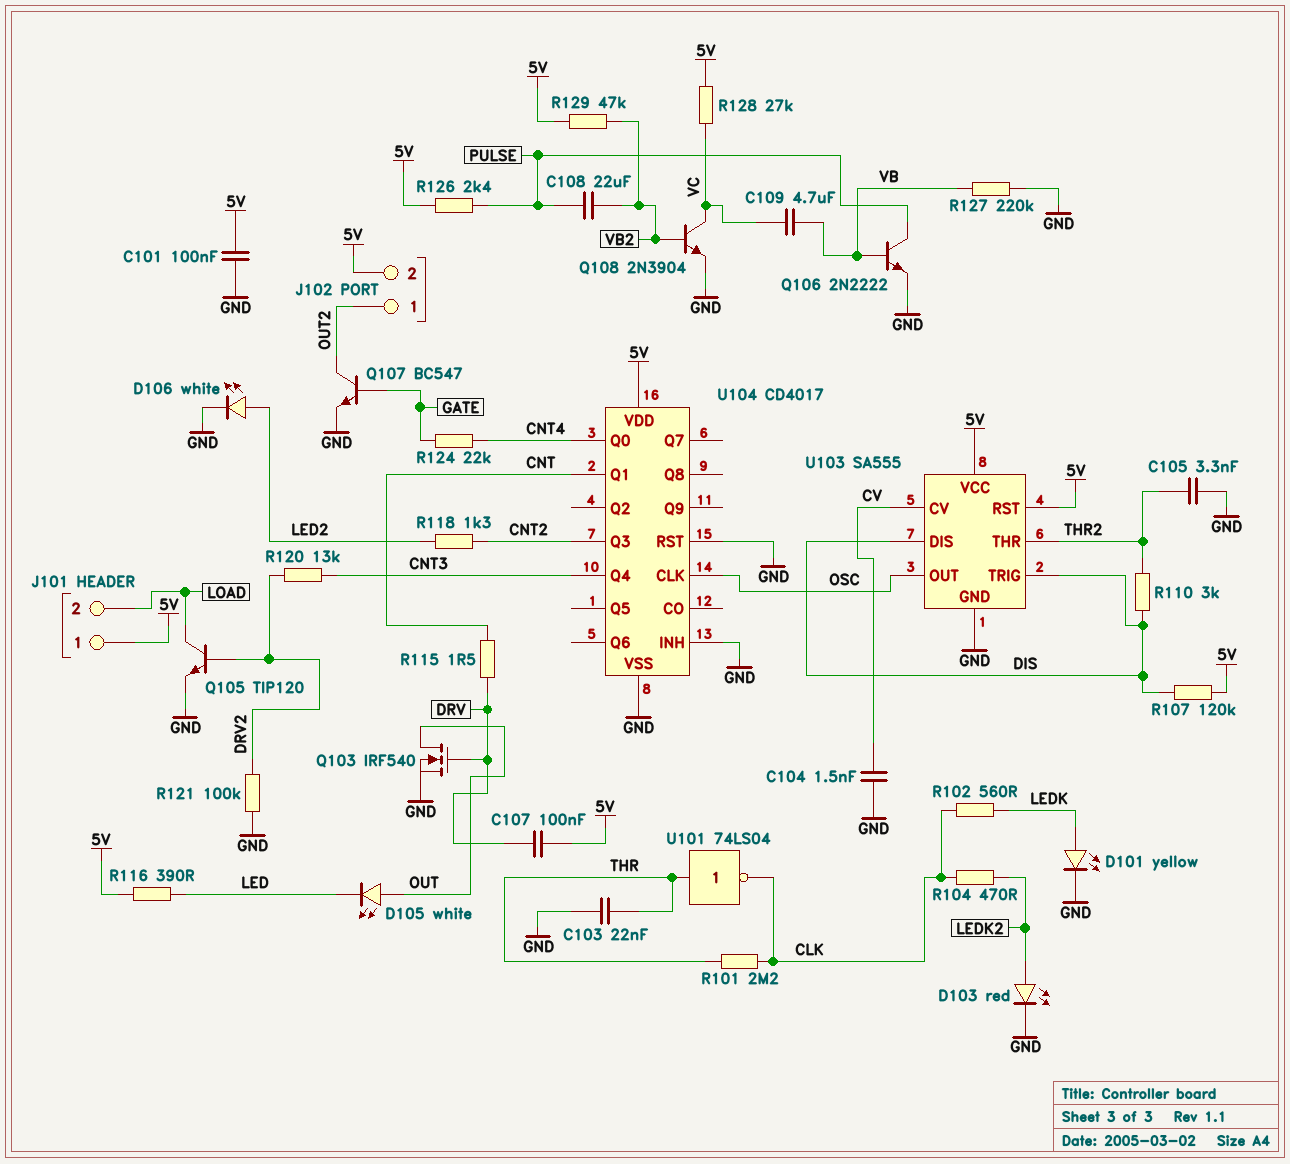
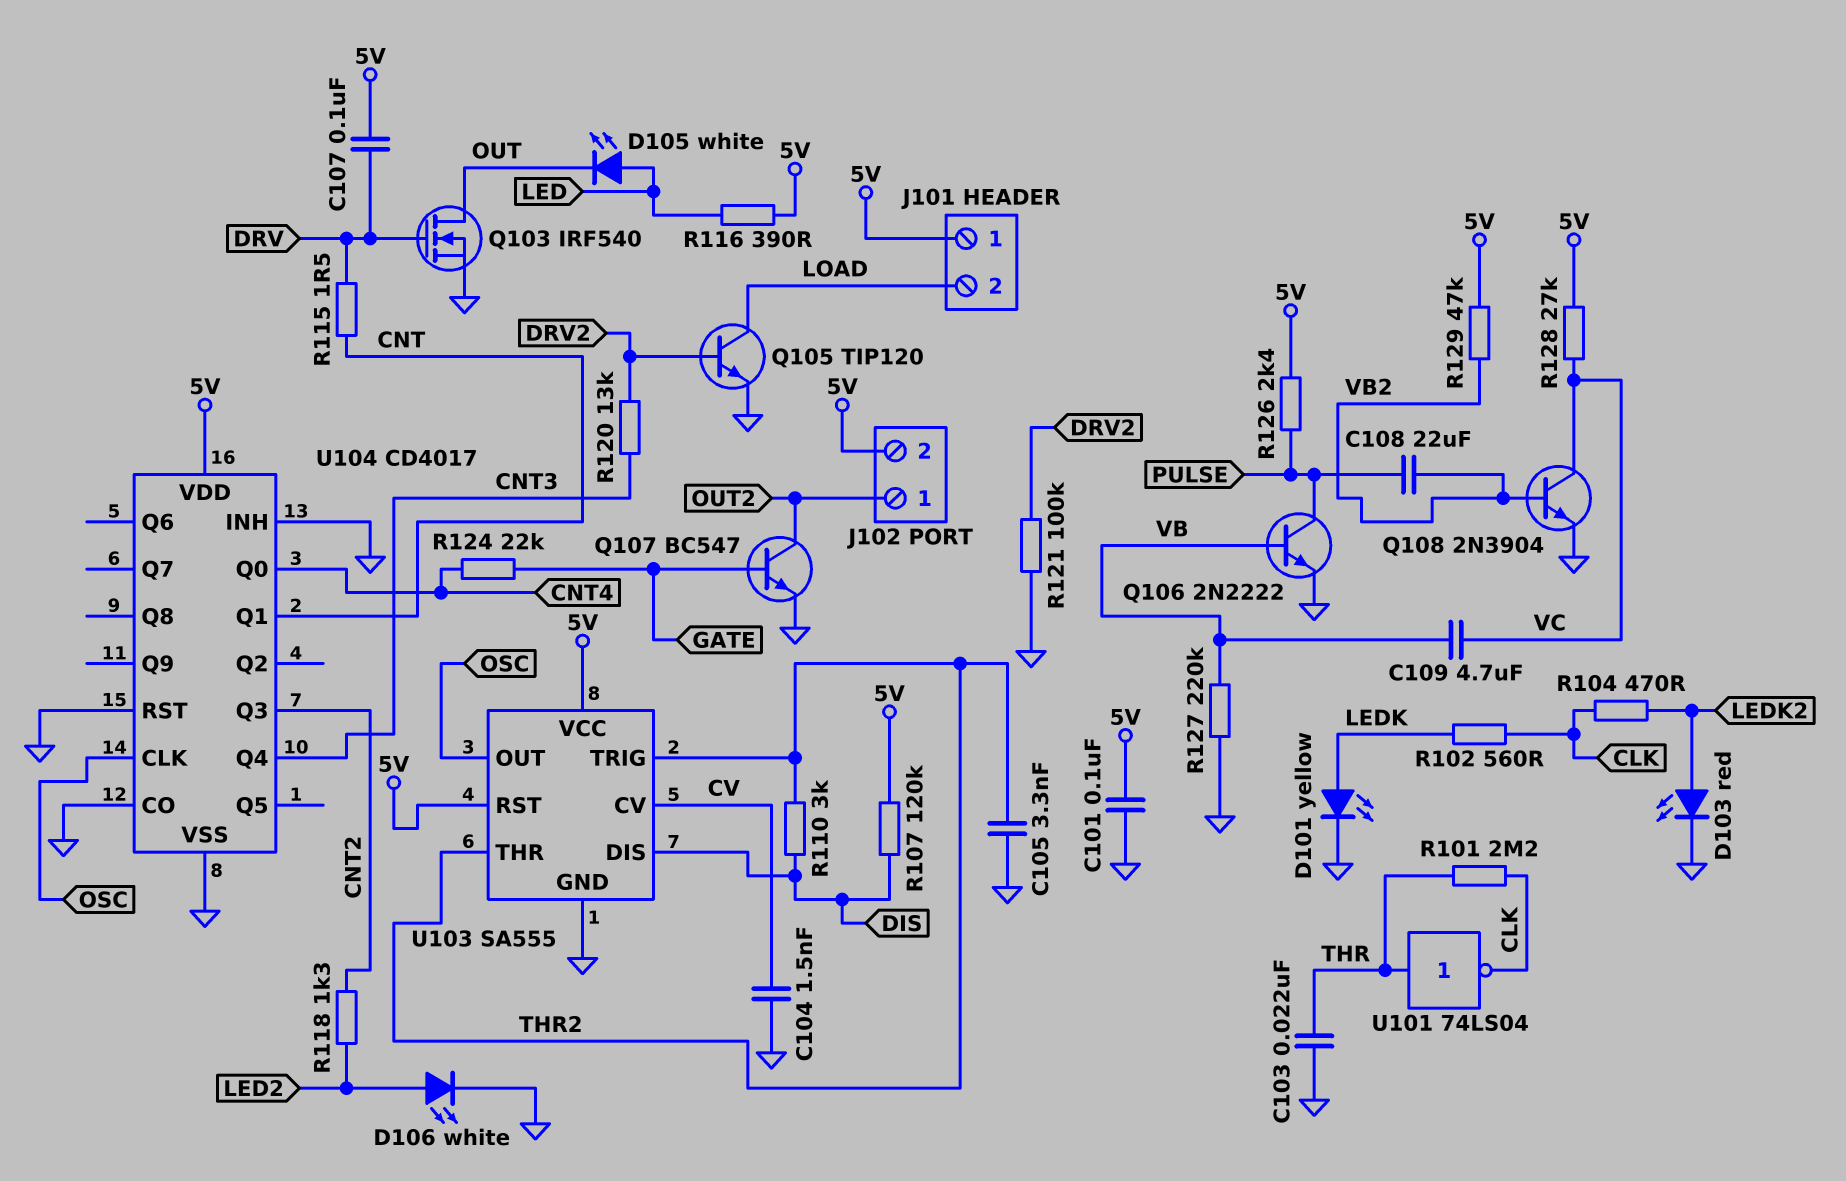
D105: LED white (A OUT, K LED) -> LED white (A LED, K OUT)
U103 pin TRIG: DIS -> THR2
U104 pin CO: none -> GND

